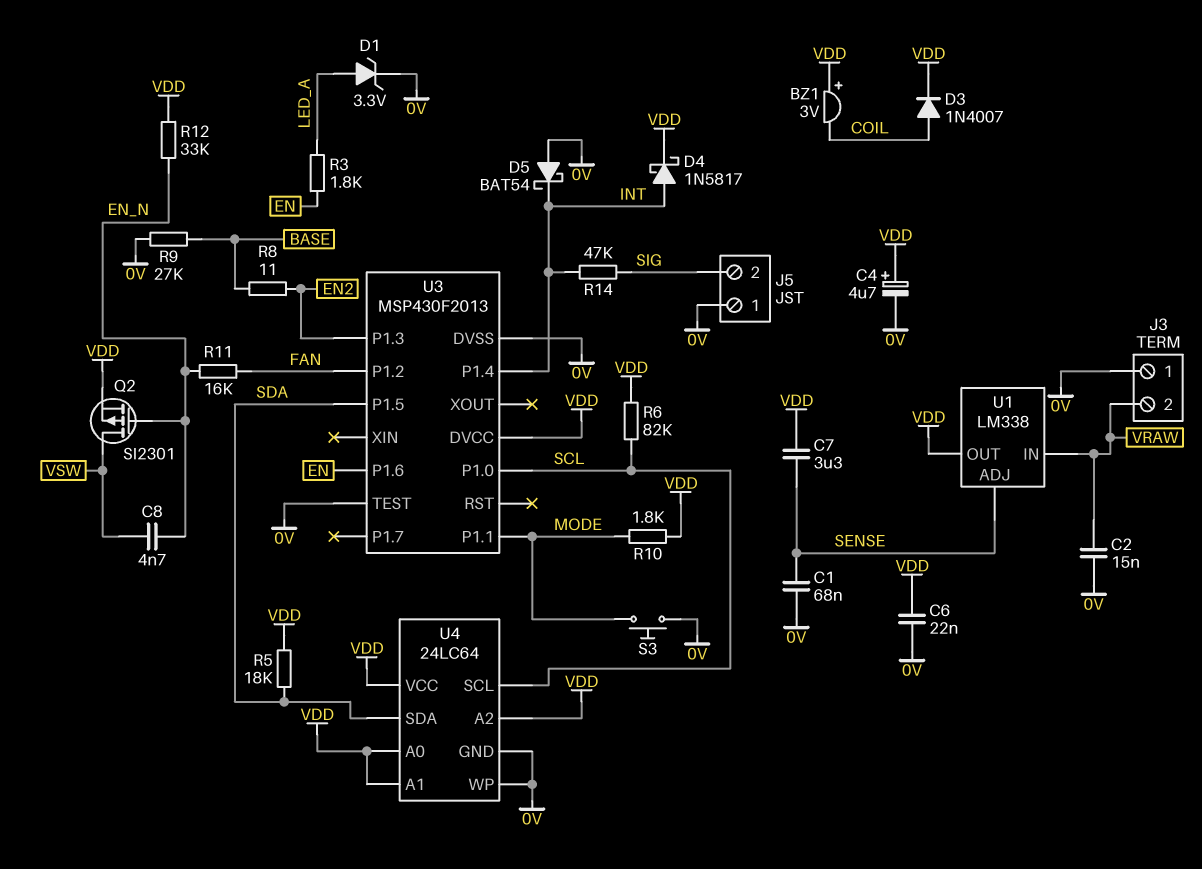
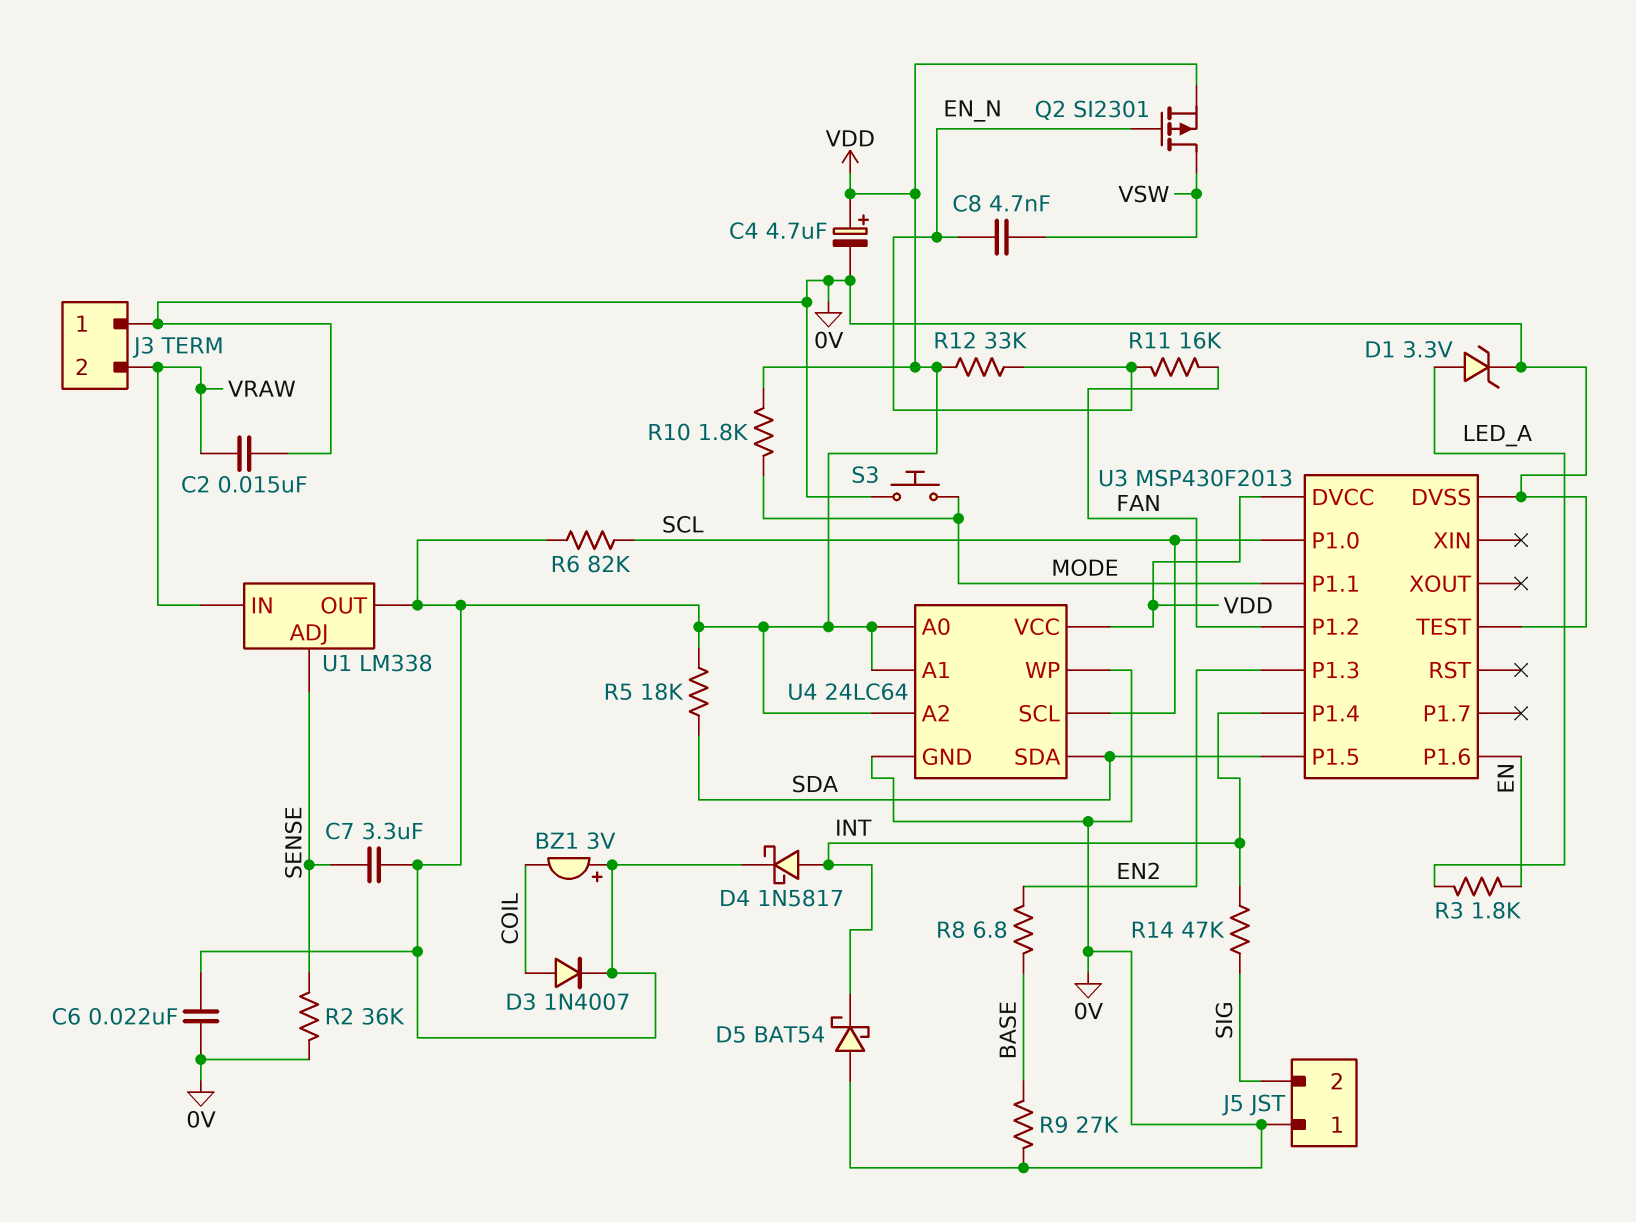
C1: 68nF (0V, SENSE) -> none
R2: none -> 36k (0V, SENSE)
R8: 11 (BASE, EN2) -> 6.8 (BASE, EN2)

